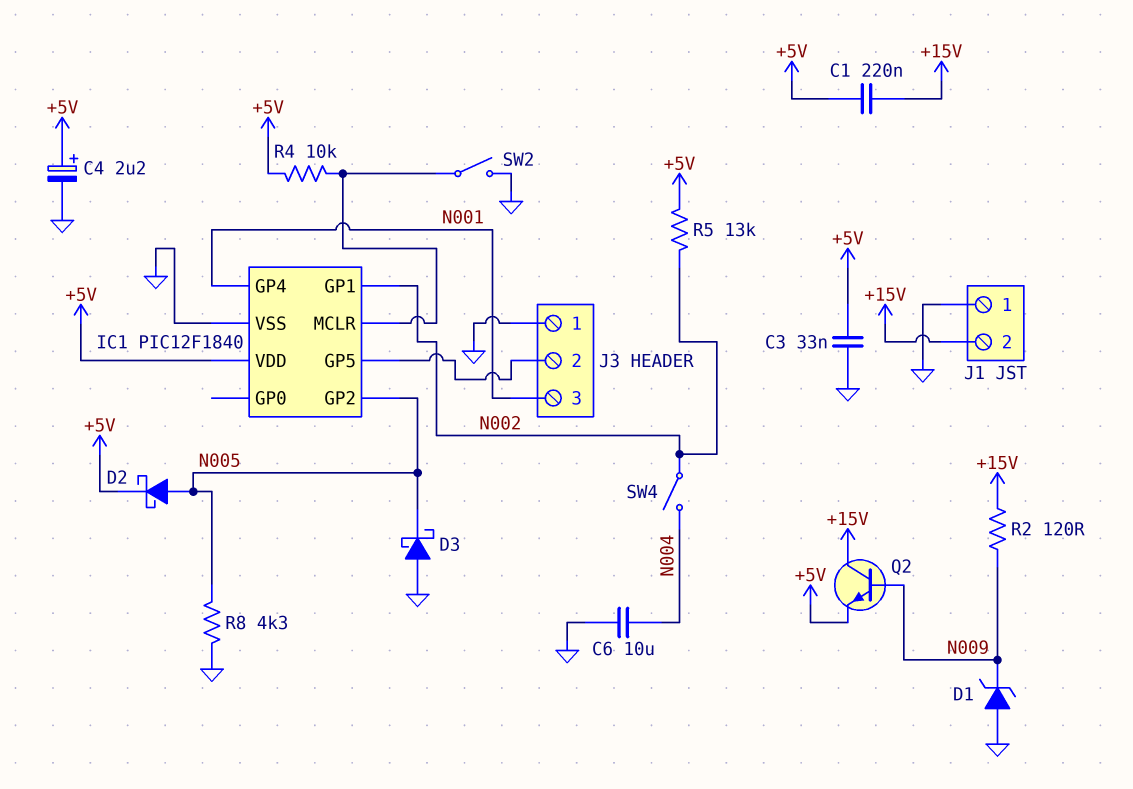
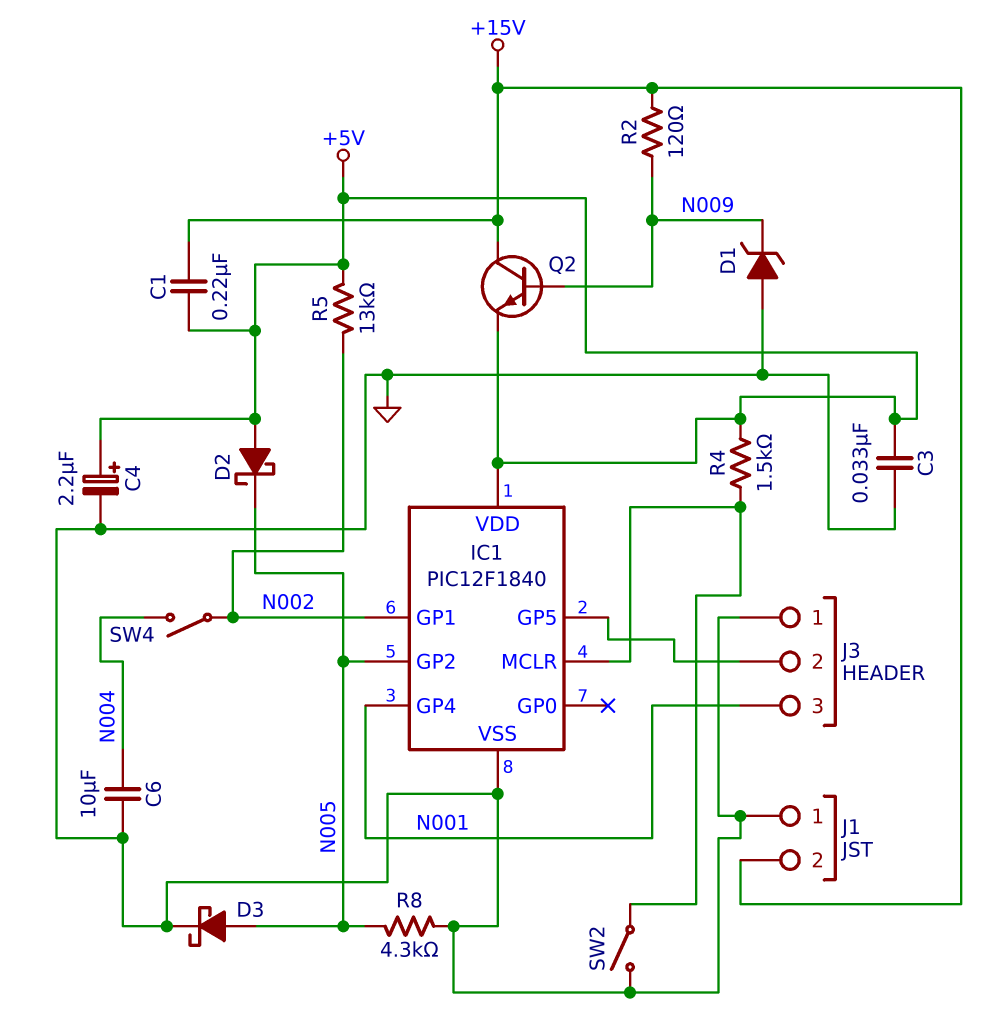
D2: schottky (A N005, K +5V) -> schottky (A +5V, K N005)
D3: schottky (A GND, K N005) -> schottky (A N005, K GND)
R4: 10k (+5V, IC1/MCLR) -> 1.5k (+5V, IC1/MCLR)

